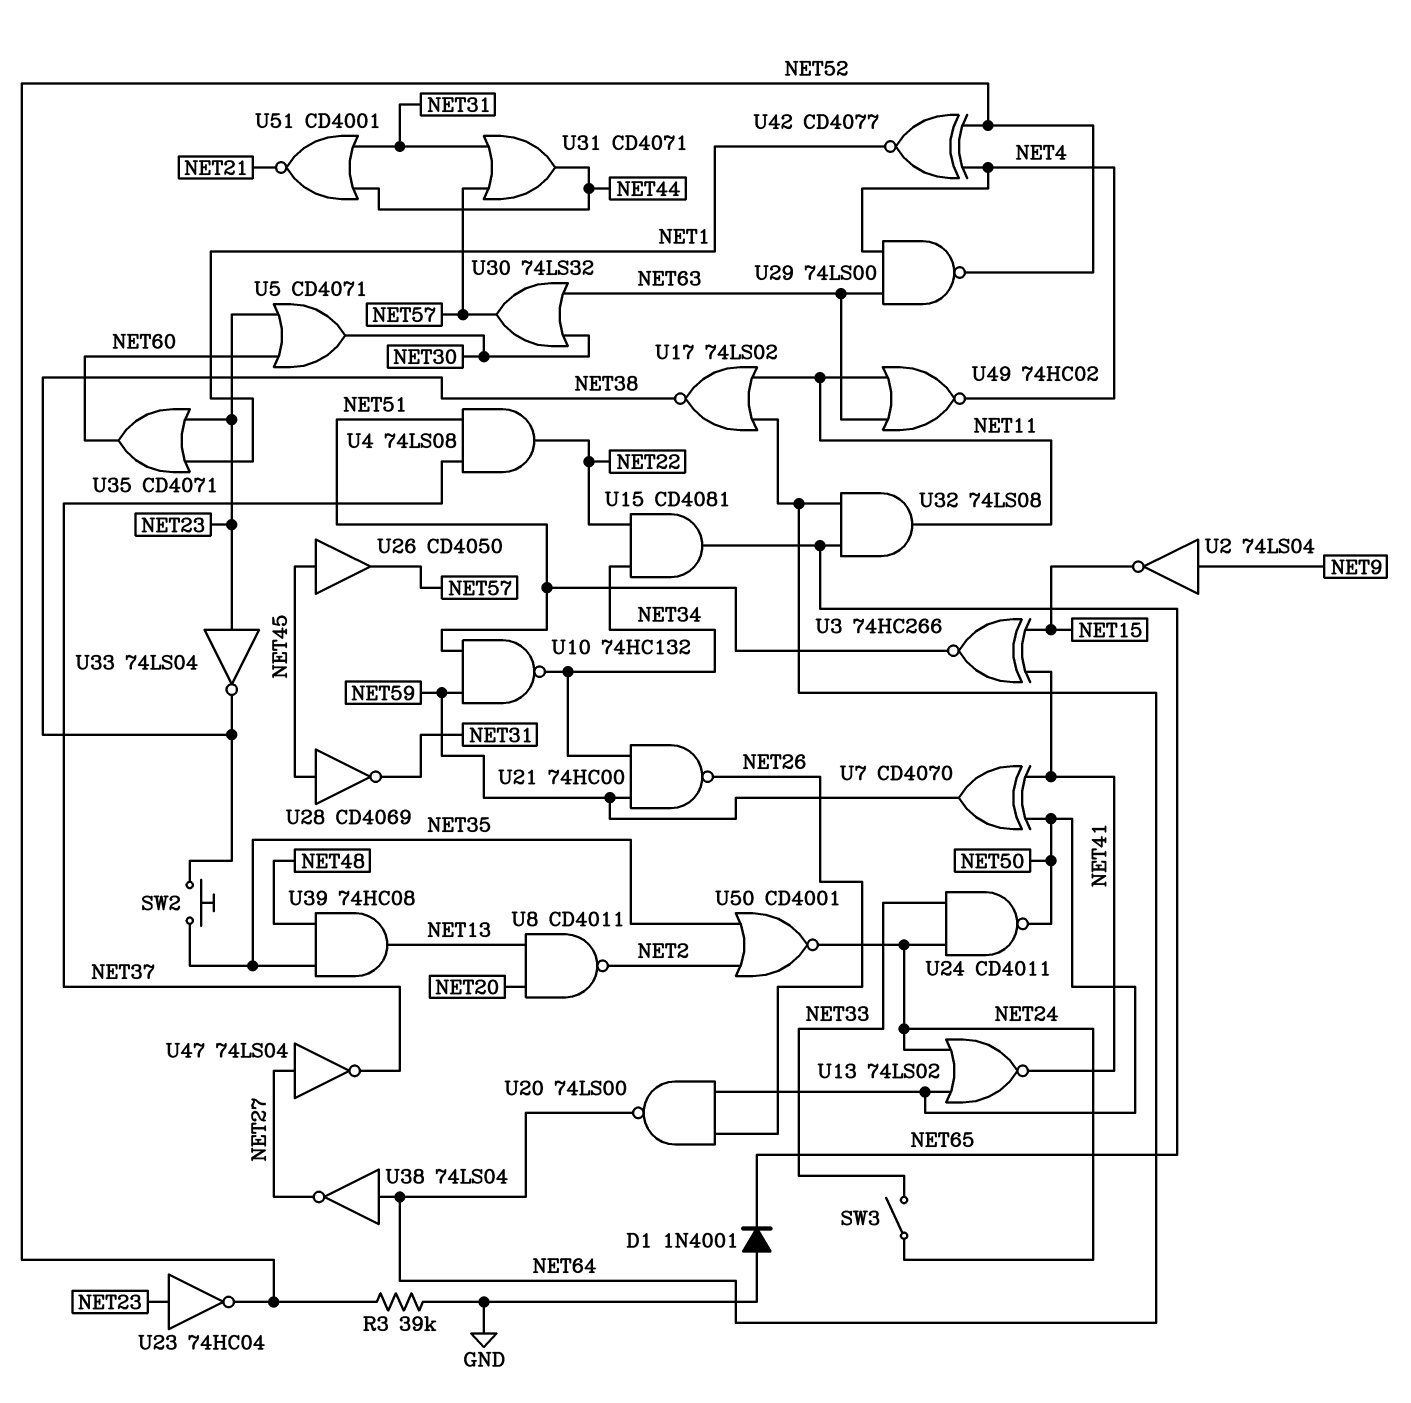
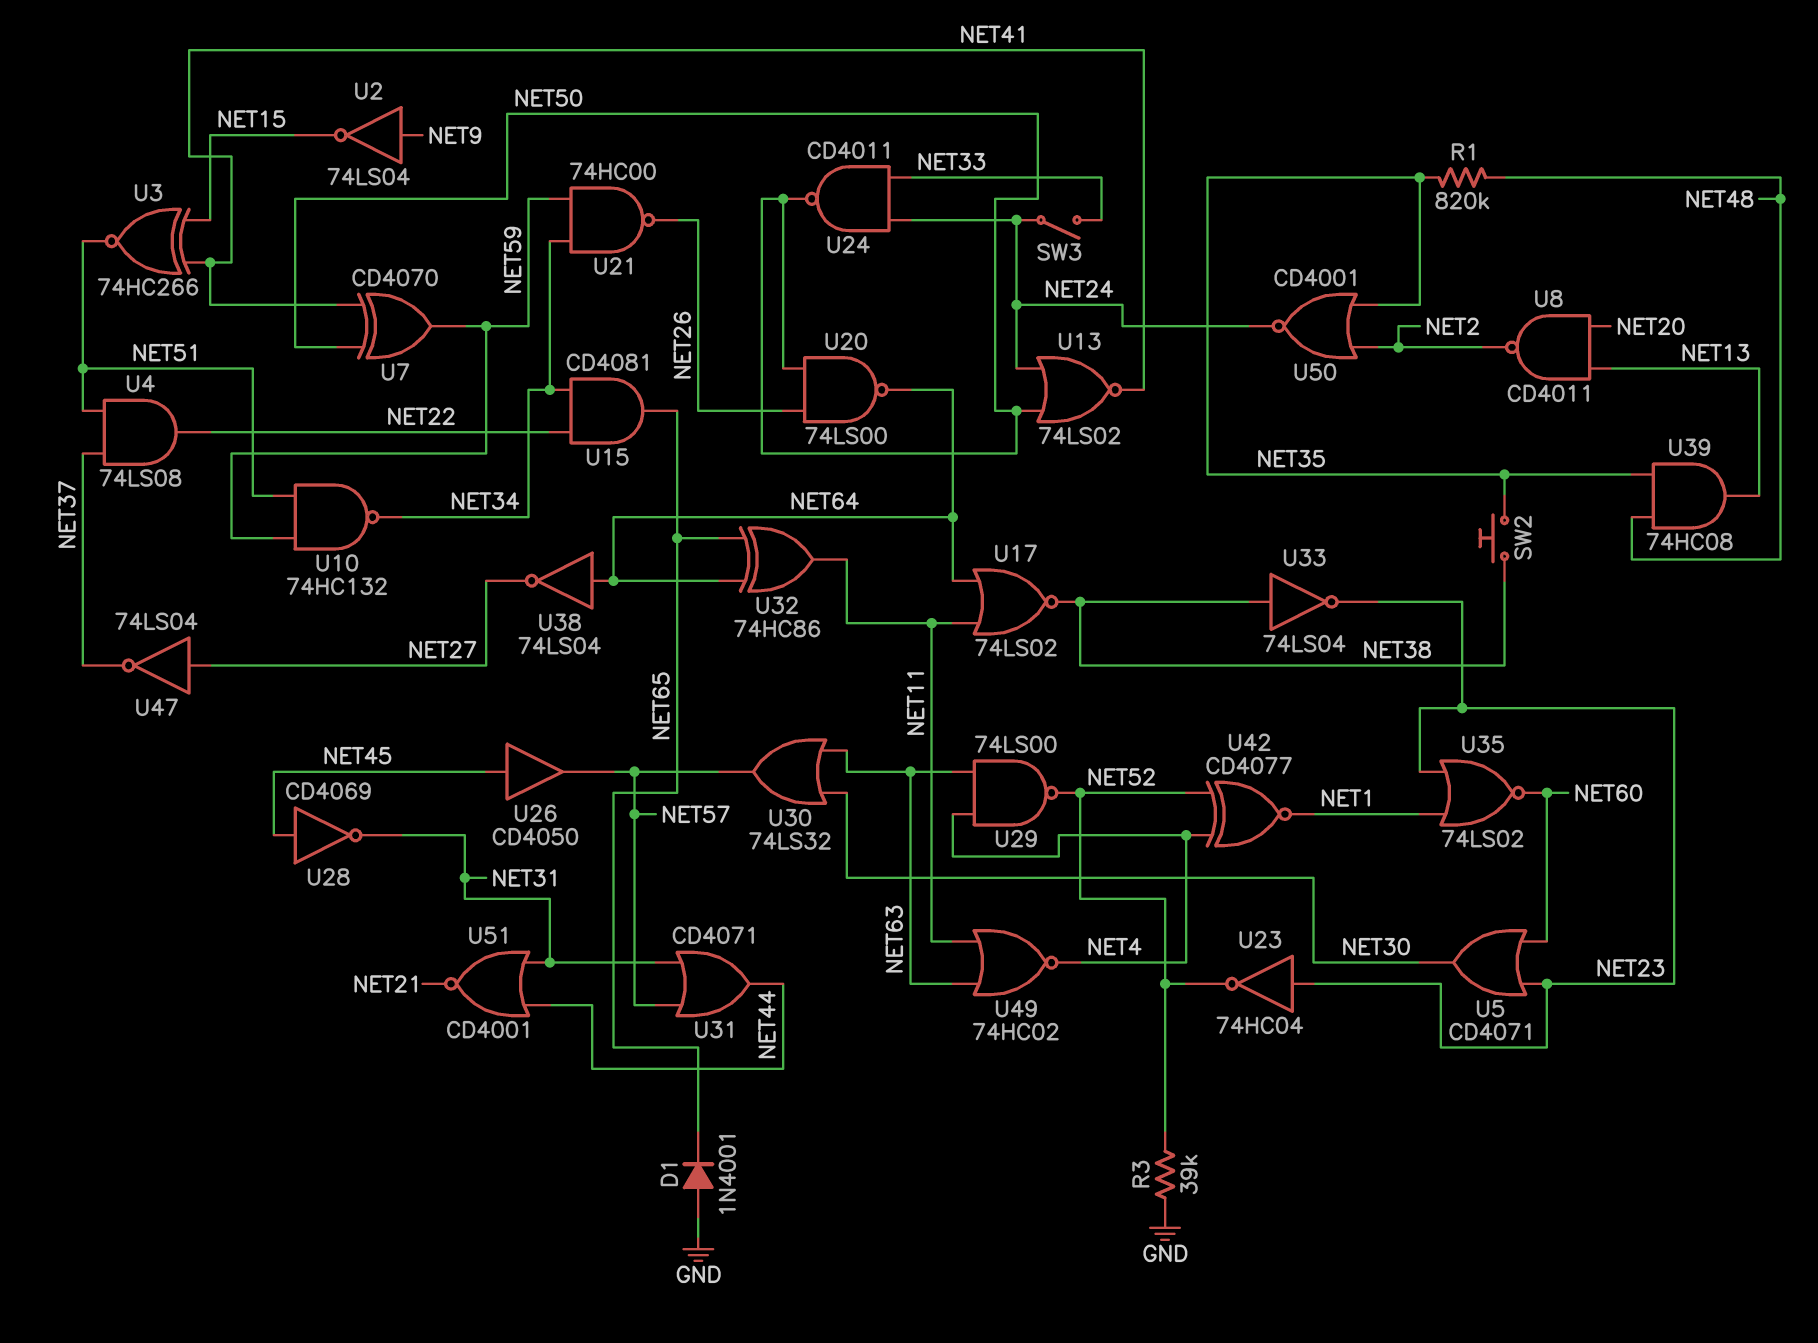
R1: none -> 820k (NET35, NET48)
U32: AND 74LS08 (in NET64, in NET65, out NET11) -> XOR 74HC86 (in NET64, in NET65, out NET11)
U33: NOT 74LS04 (in NET23, out NET38) -> NOT 74LS04 (in NET38, out NET23)
U35: OR CD4071 (in NET1, in NET23, out NET60) -> NOR 74LS02 (in NET1, in NET23, out NET60)

